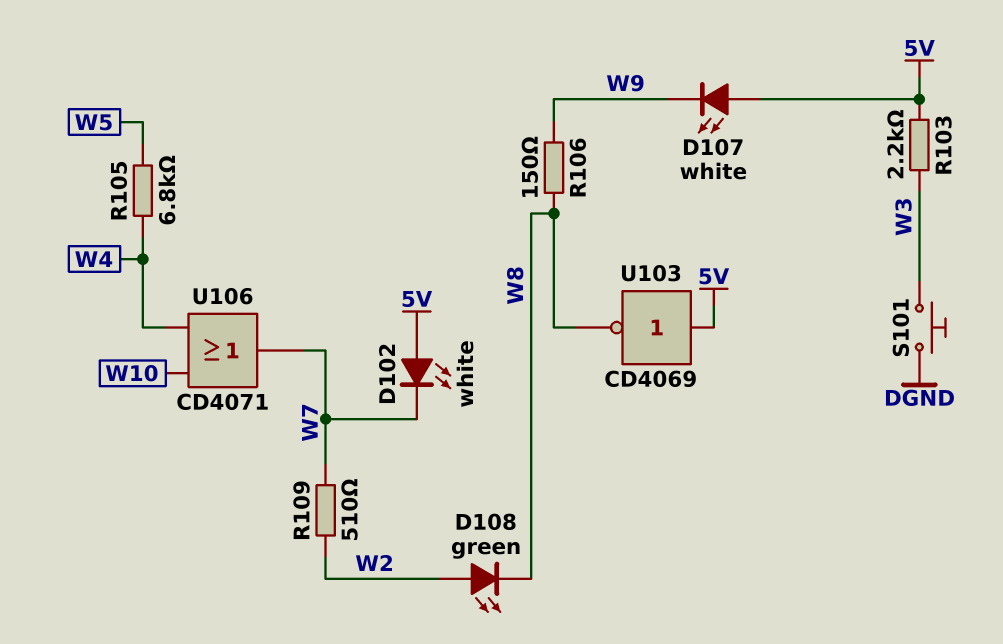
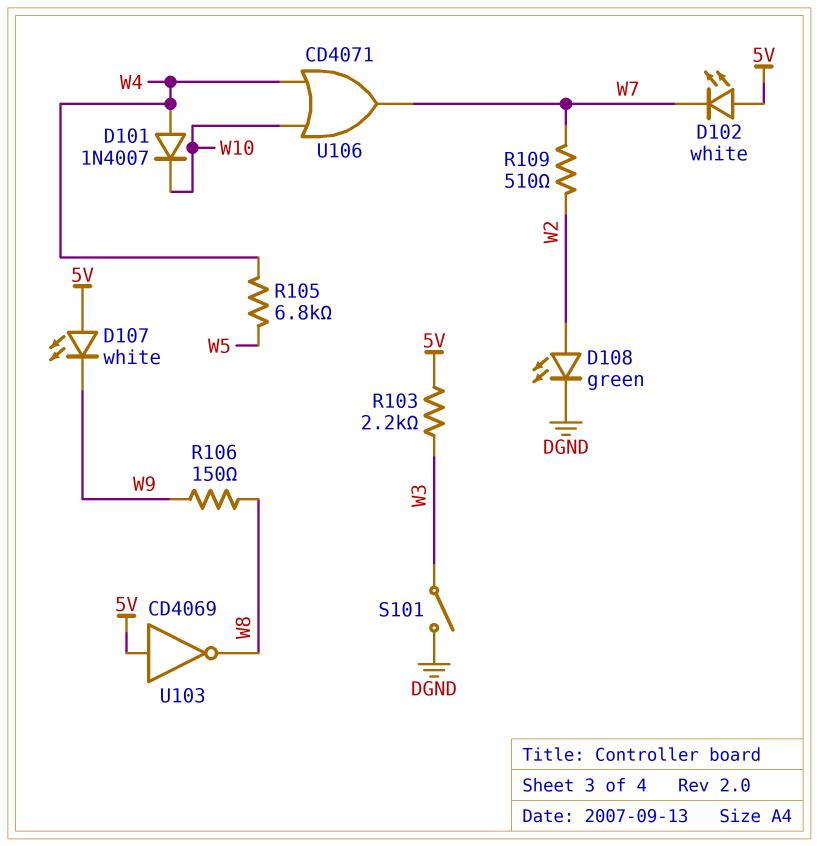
D101: none -> diode 1N4007 (A W4, K W10)
D108: LED green (A W2, K W8) -> LED green (A W2, K DGND)
S101: button (DGND, W3) -> switch (DGND, W3)

